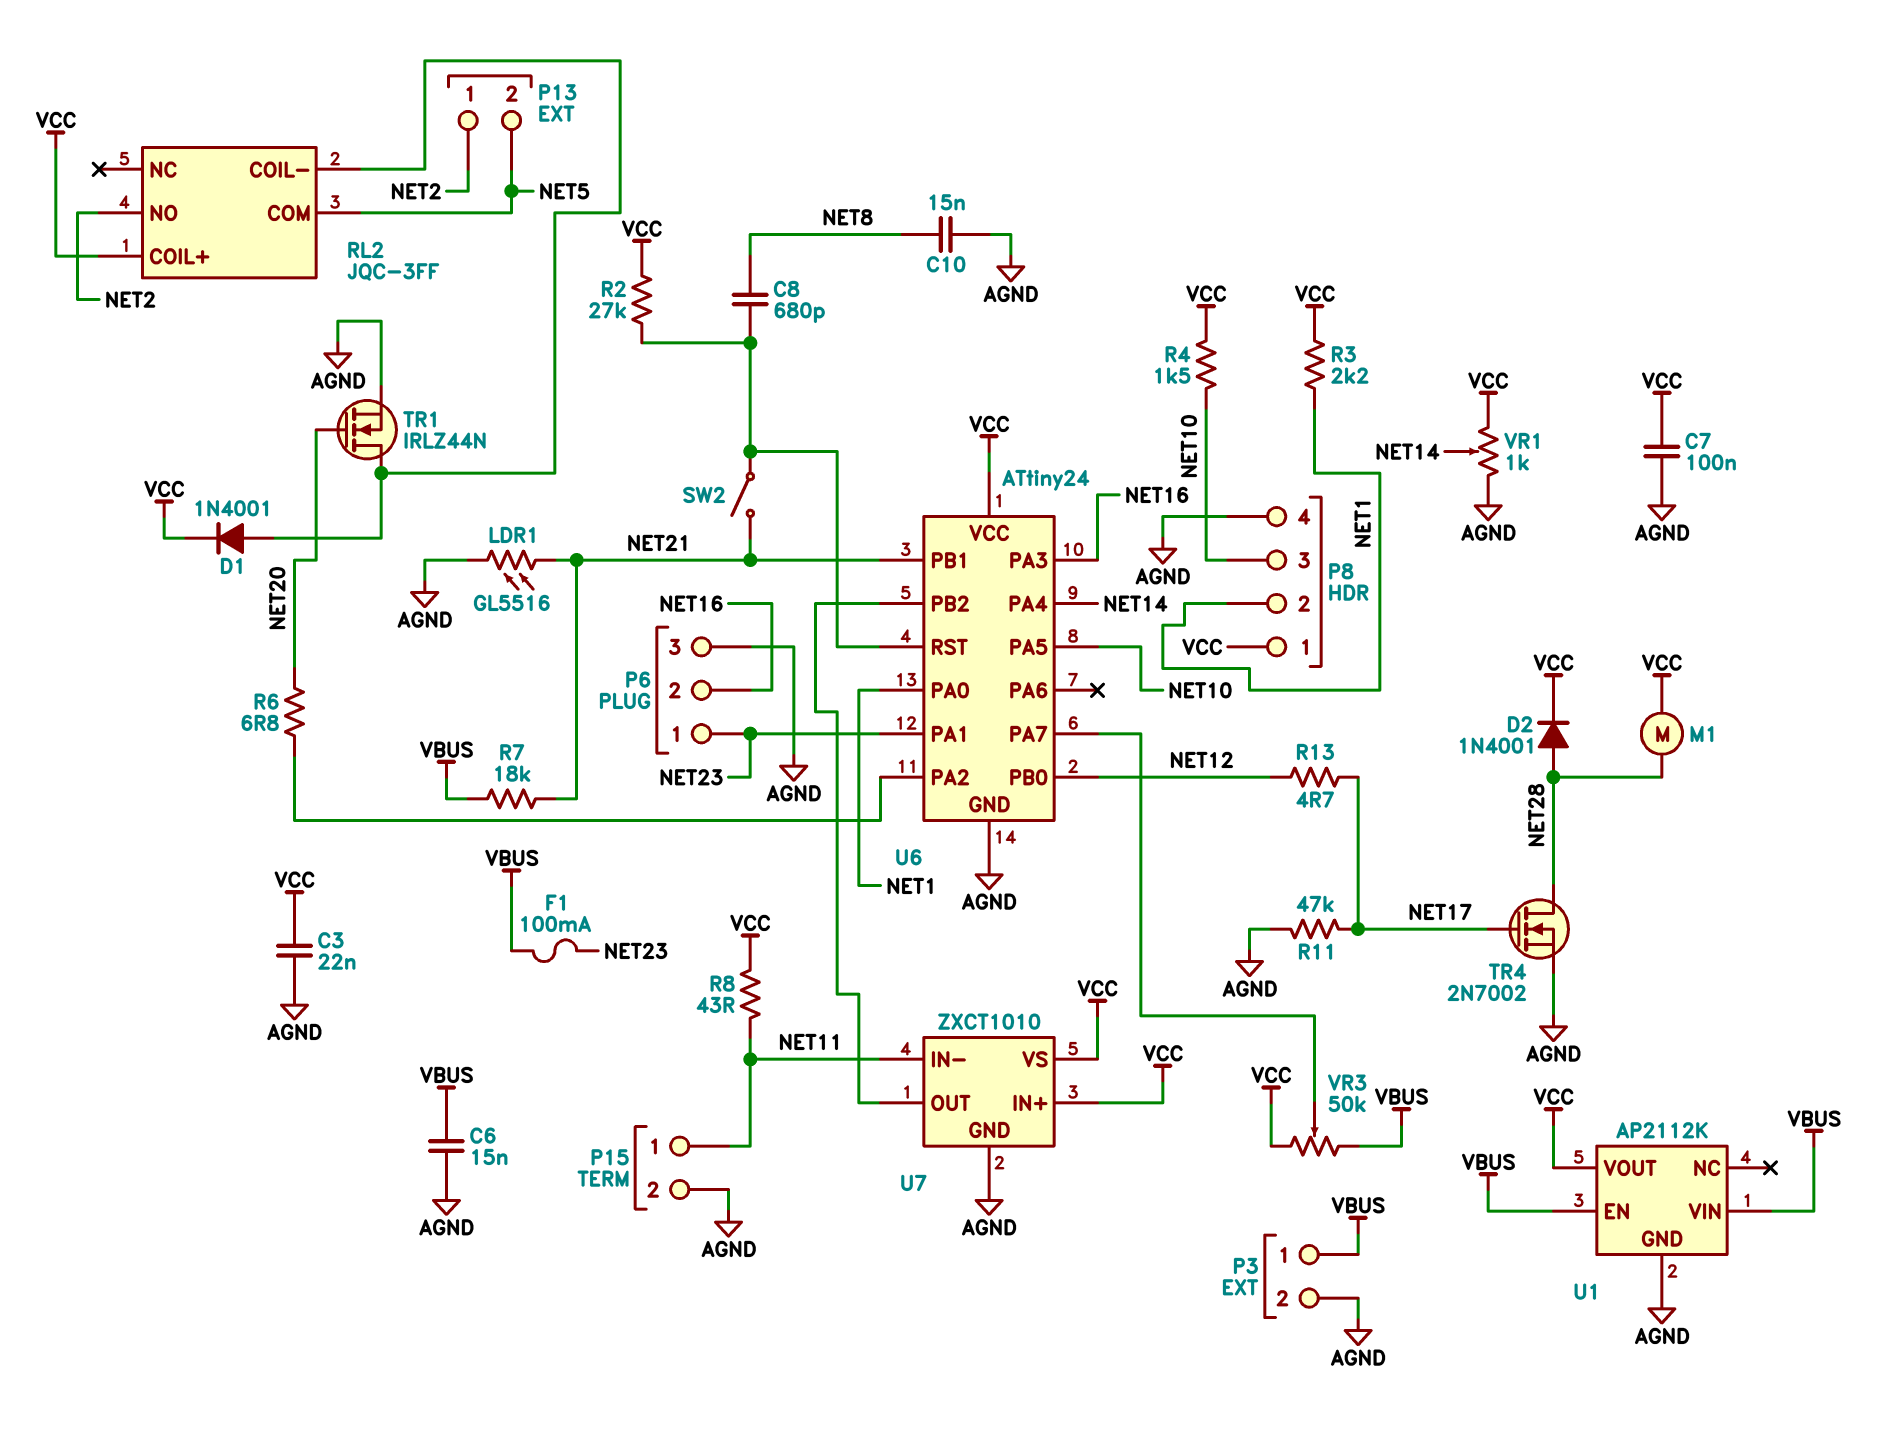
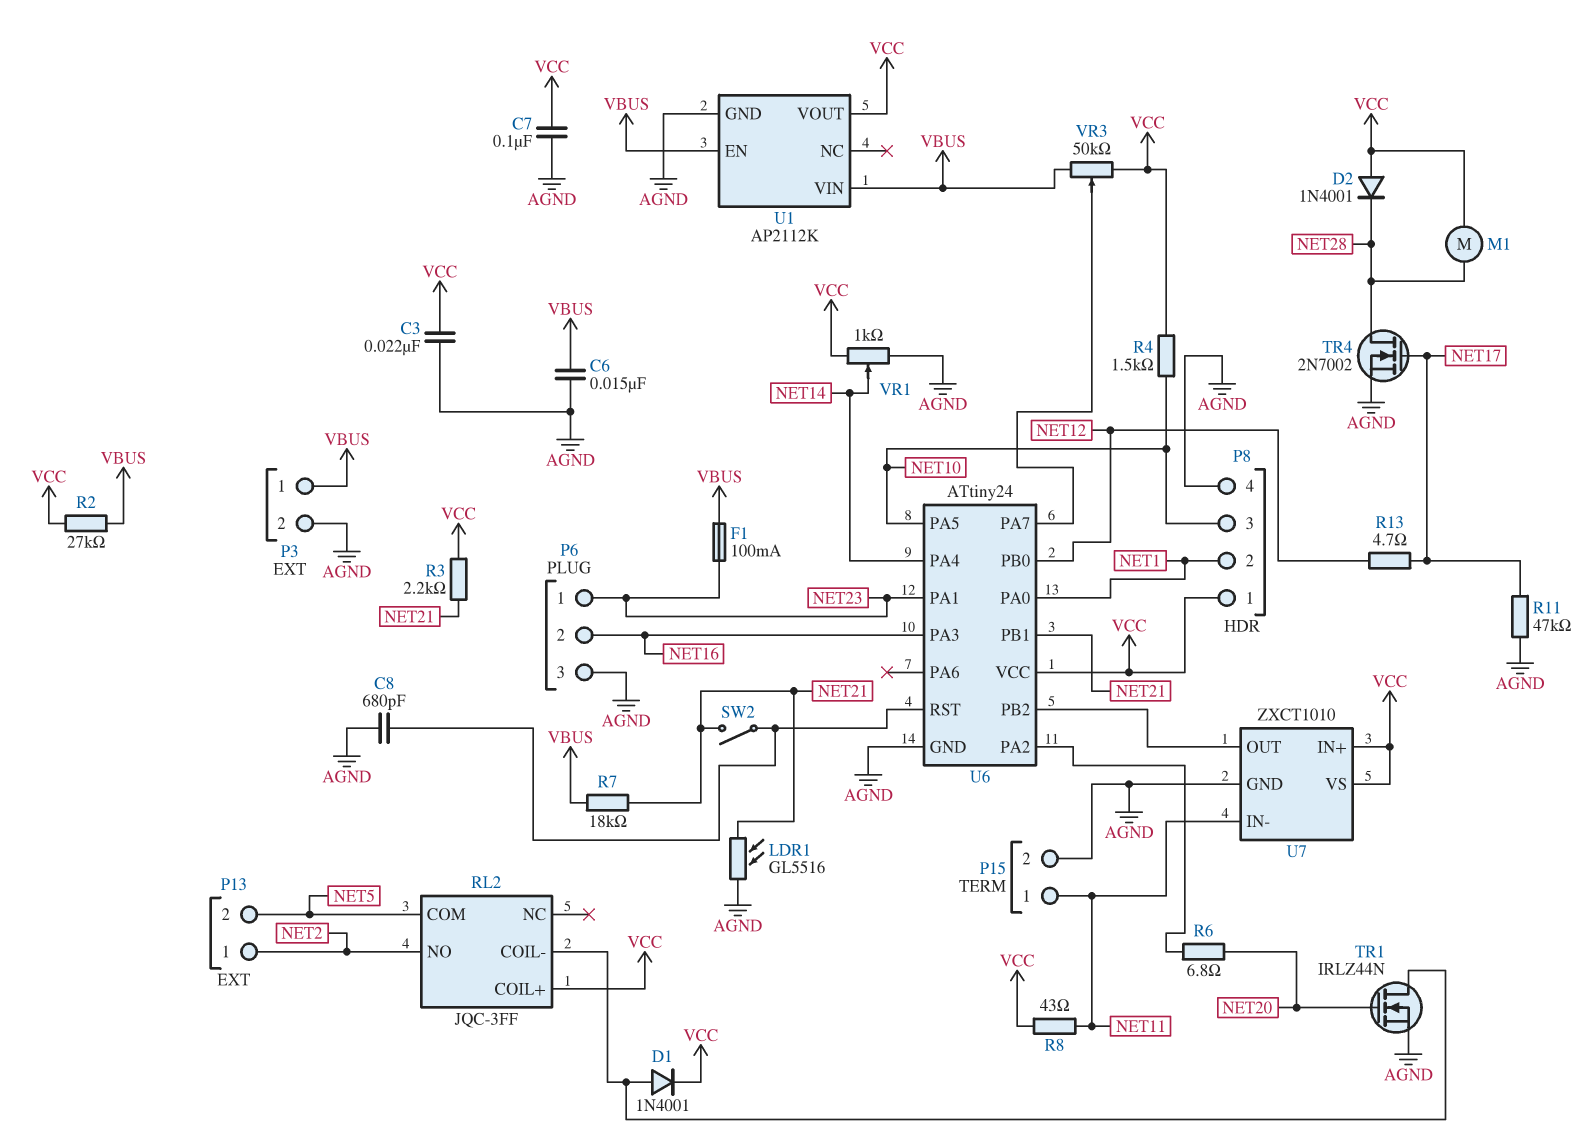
C8: 680pF (NET8, U6/RST) -> 680pF (AGND, U6/RST)
C10: 15nF (AGND, NET8) -> none
D2: diode 1N4001 (A NET28, K VCC) -> diode 1N4001 (A VCC, K NET28)
R2: 27k (U6/RST, VCC) -> 27k (VBUS, VCC)
R3: 2.2k (NET1, VCC) -> 2.2k (NET21, VCC)

